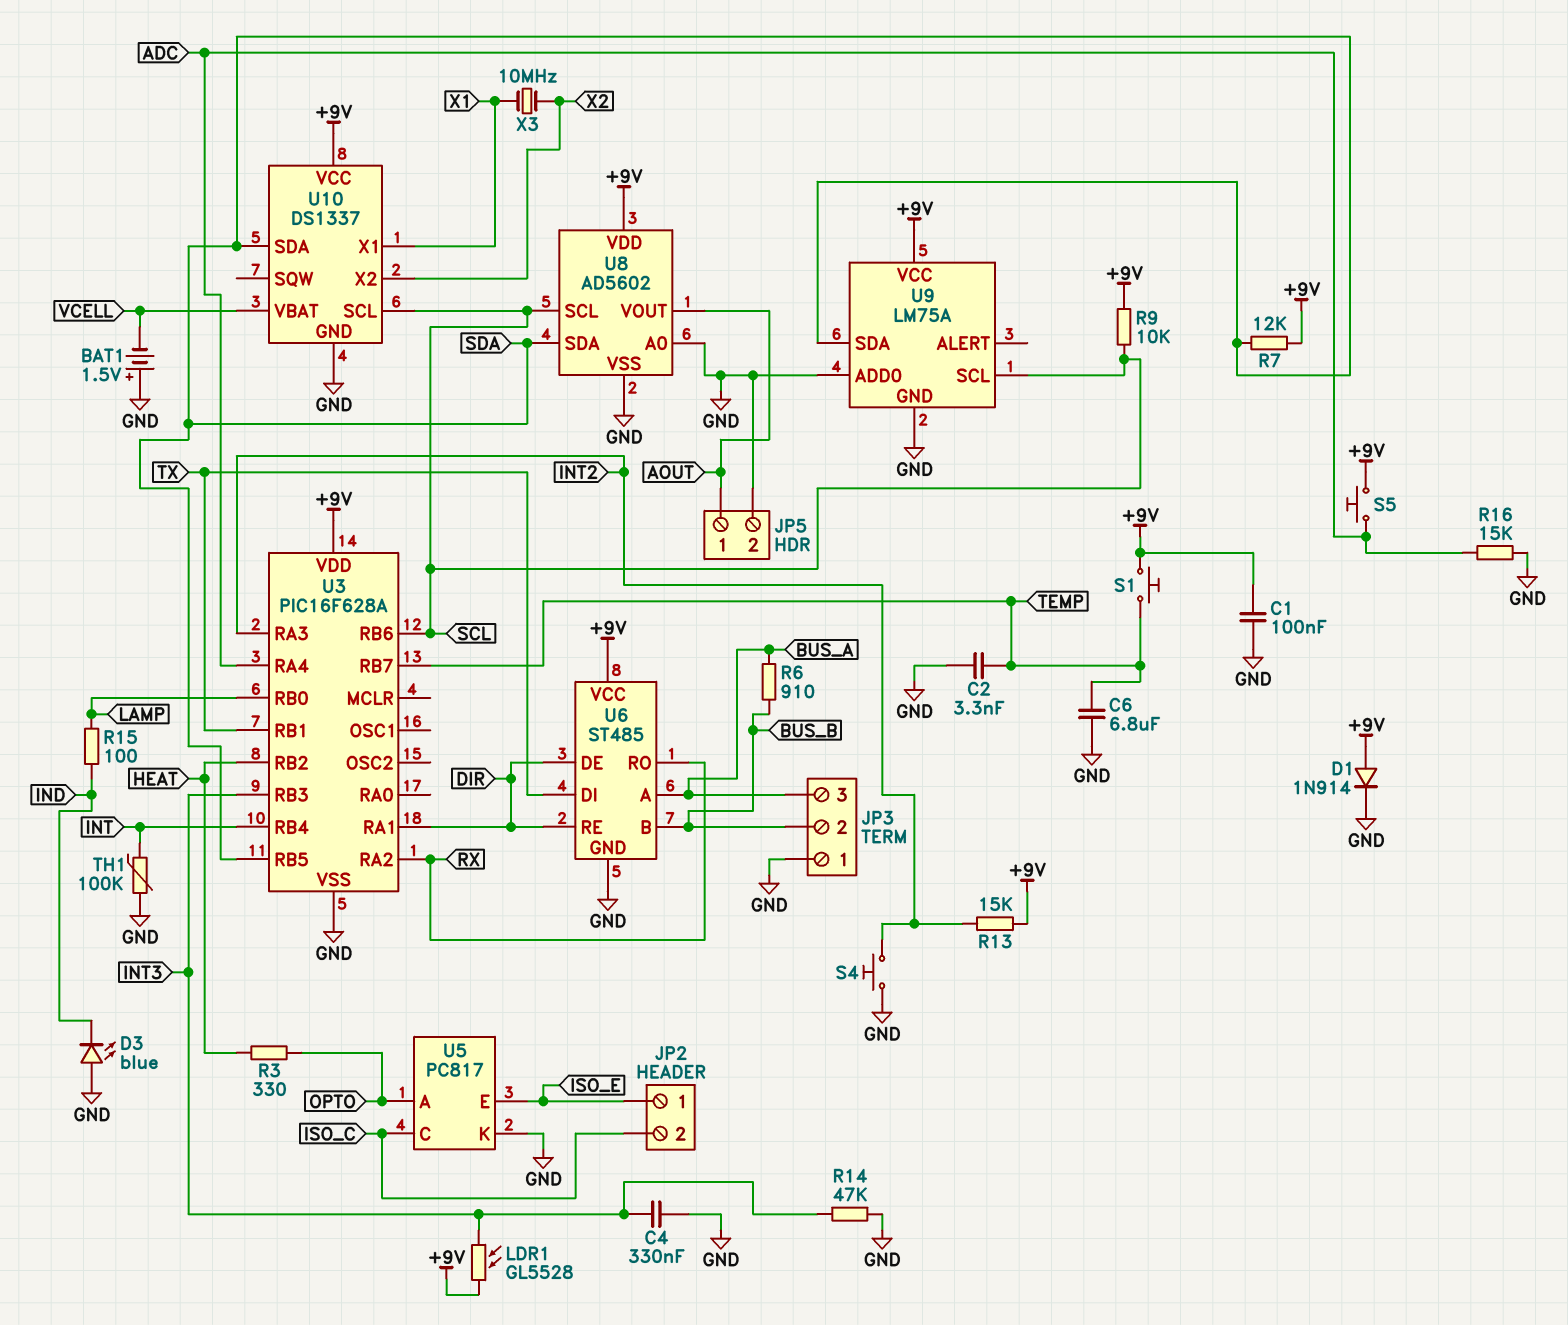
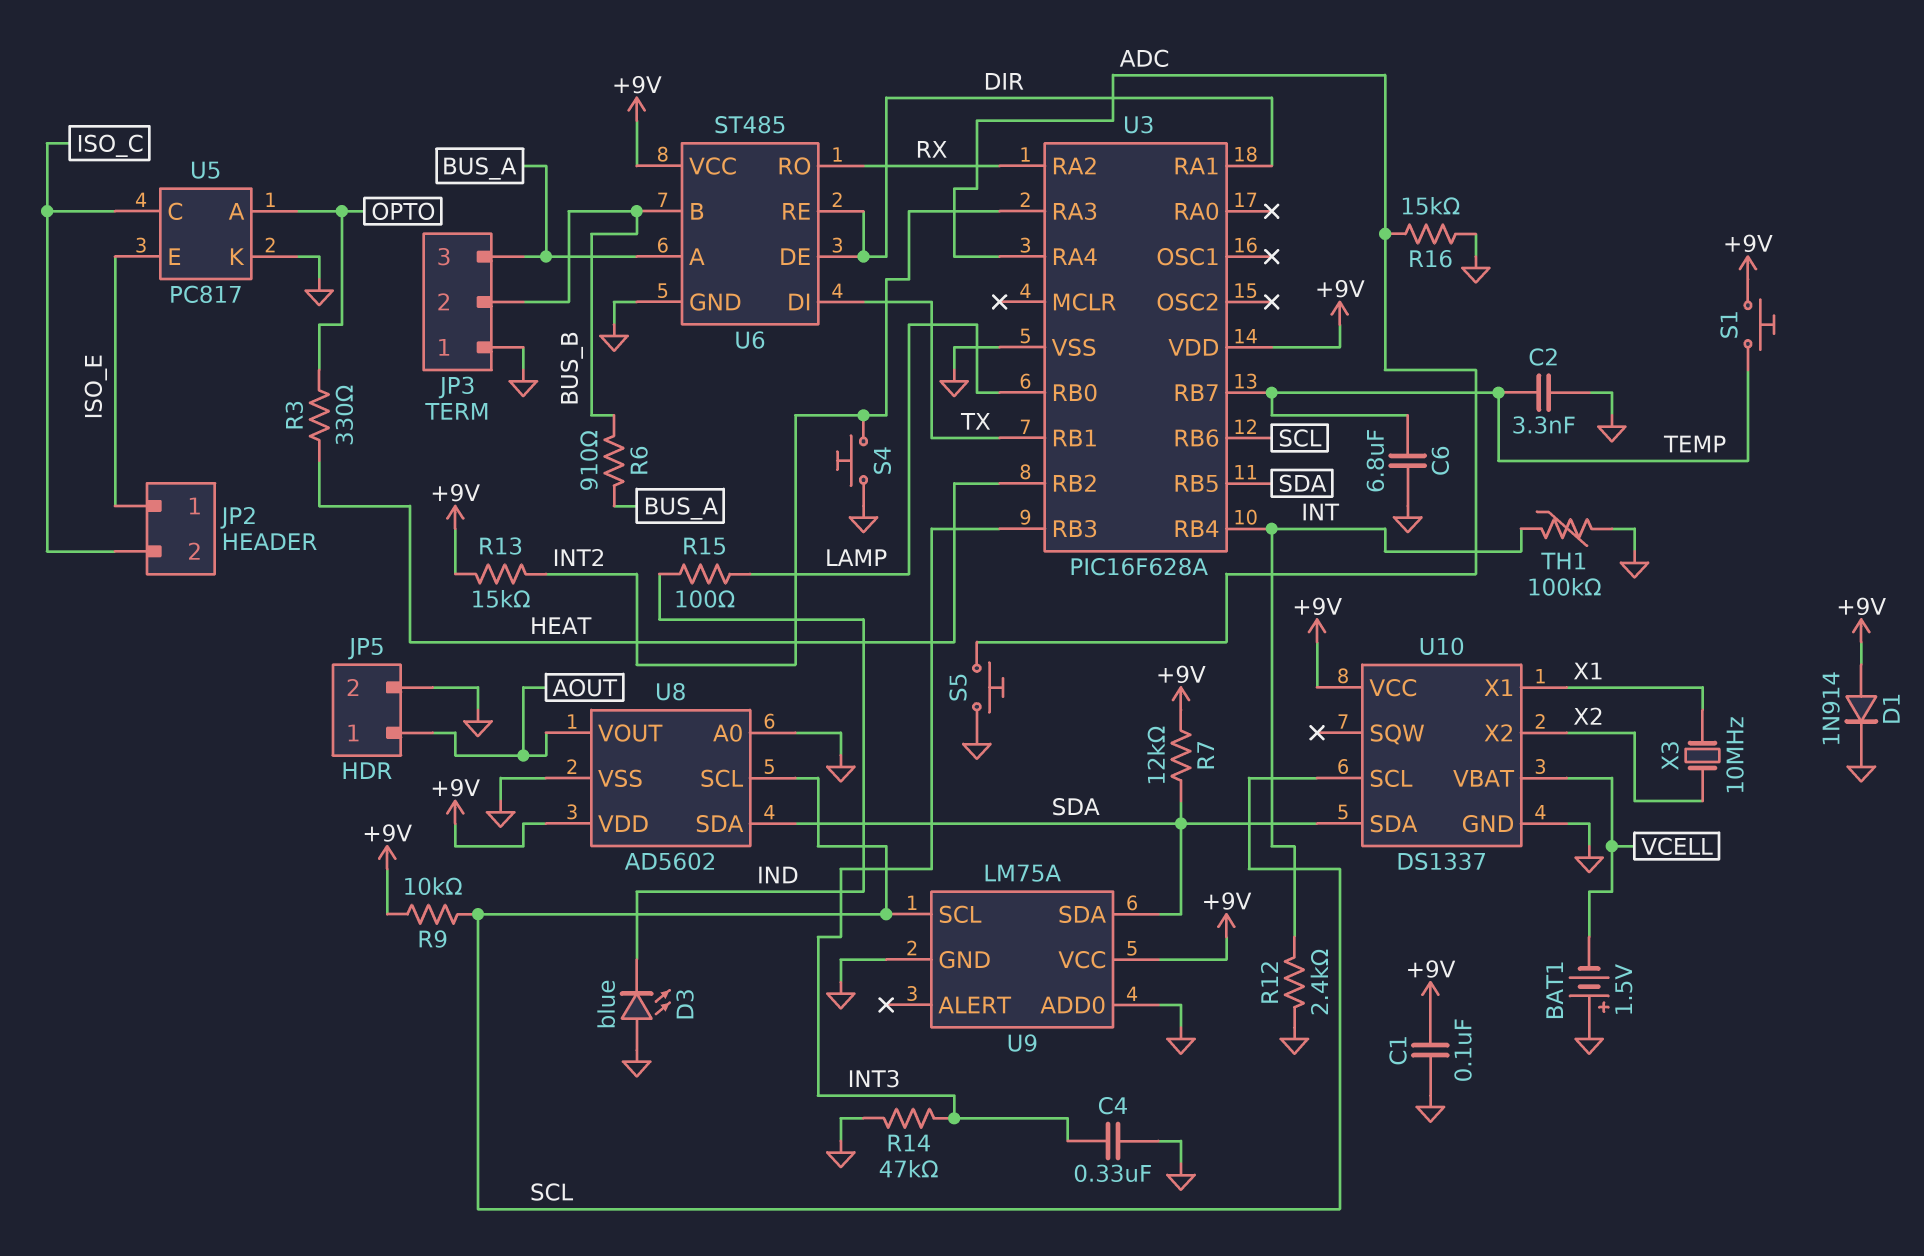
LDR1: GL5528 (+9V, INT3) -> none
R12: none -> 2.4k (GND, INT)
S5: button (+9V, ADC) -> button (ADC, GND)

